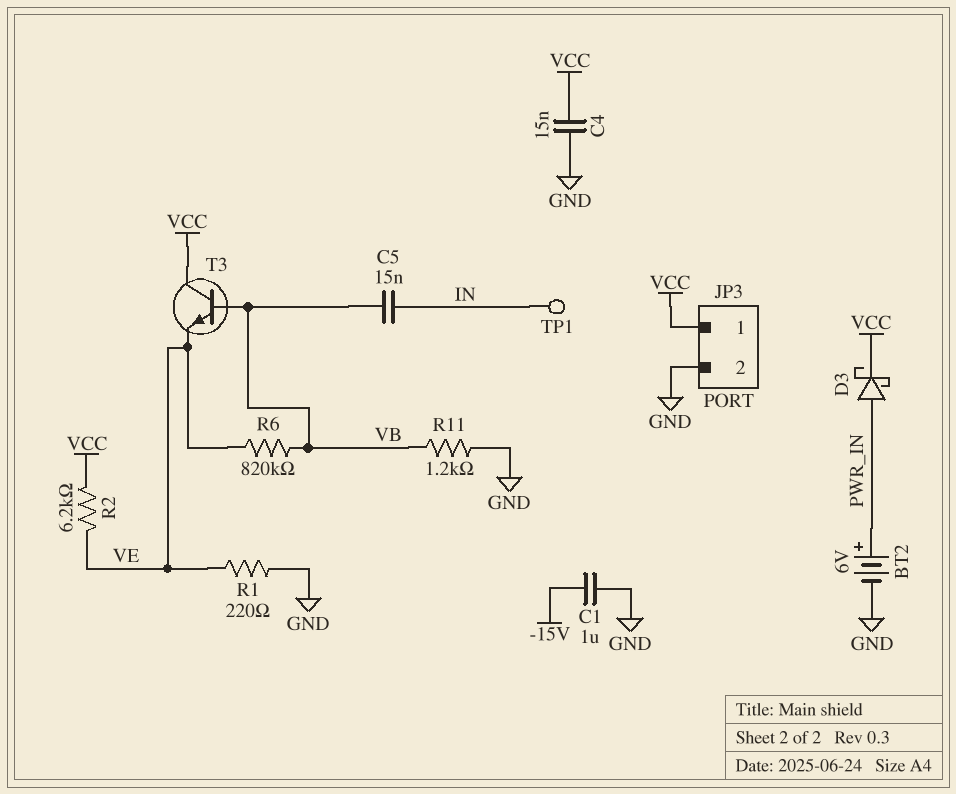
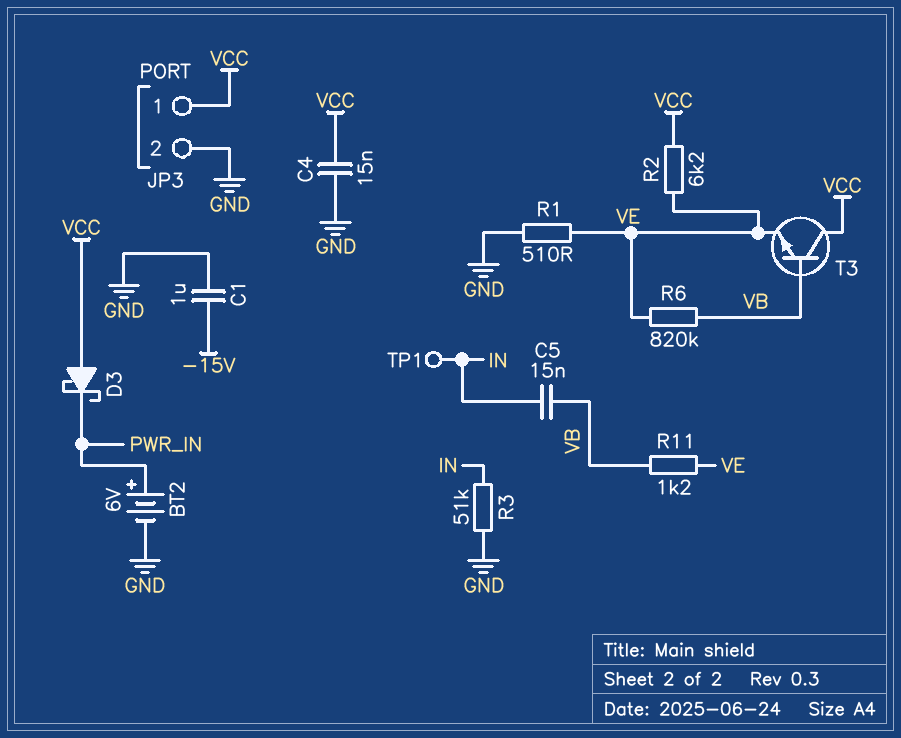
D3: schottky (A PWR_IN, K VCC) -> schottky (A VCC, K PWR_IN)
R1: 220 (GND, VE) -> 510 (GND, VE)
R3: none -> 51k (GND, IN)
R11: 1.2k (GND, VB) -> 1.2k (VB, VE)

